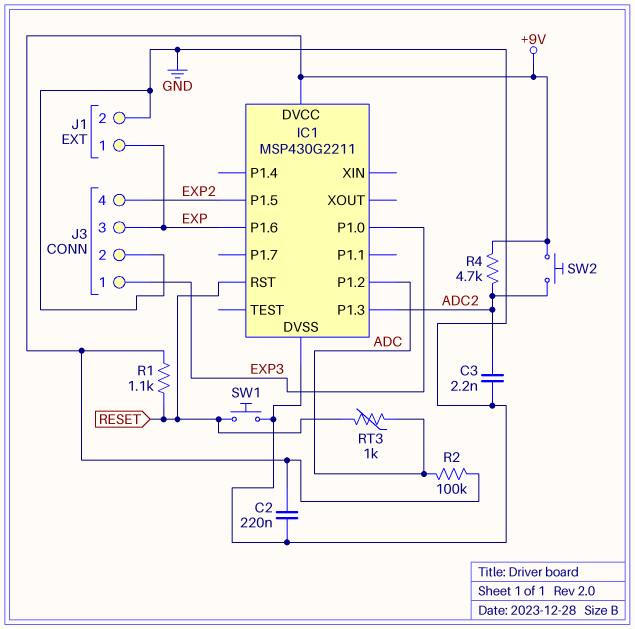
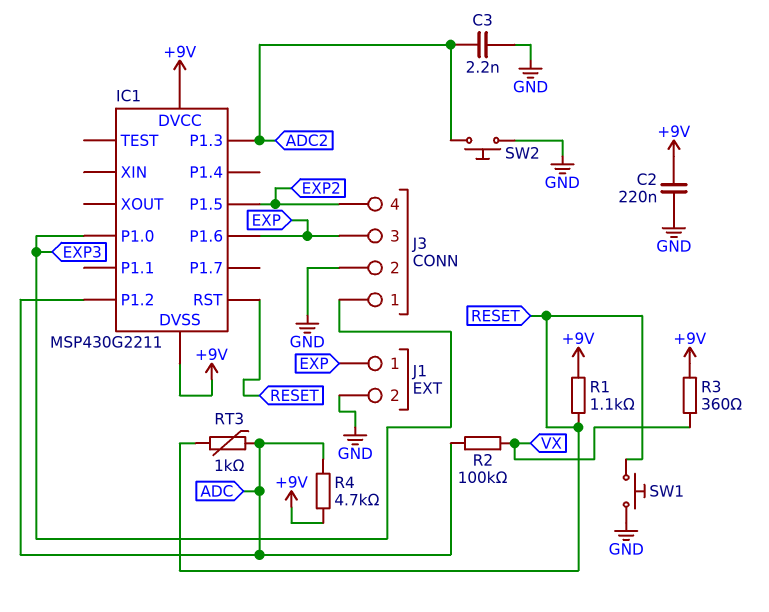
IC1 pin DVSS: GND -> +9V
R2: 100k (+9V, ADC) -> 100k (ADC, VX)
R3: none -> 360 (+9V, VX)
R4: 4.7k (+9V, ADC2) -> 4.7k (+9V, ADC)
SW2: button (+9V, ADC2) -> button (ADC2, GND)

